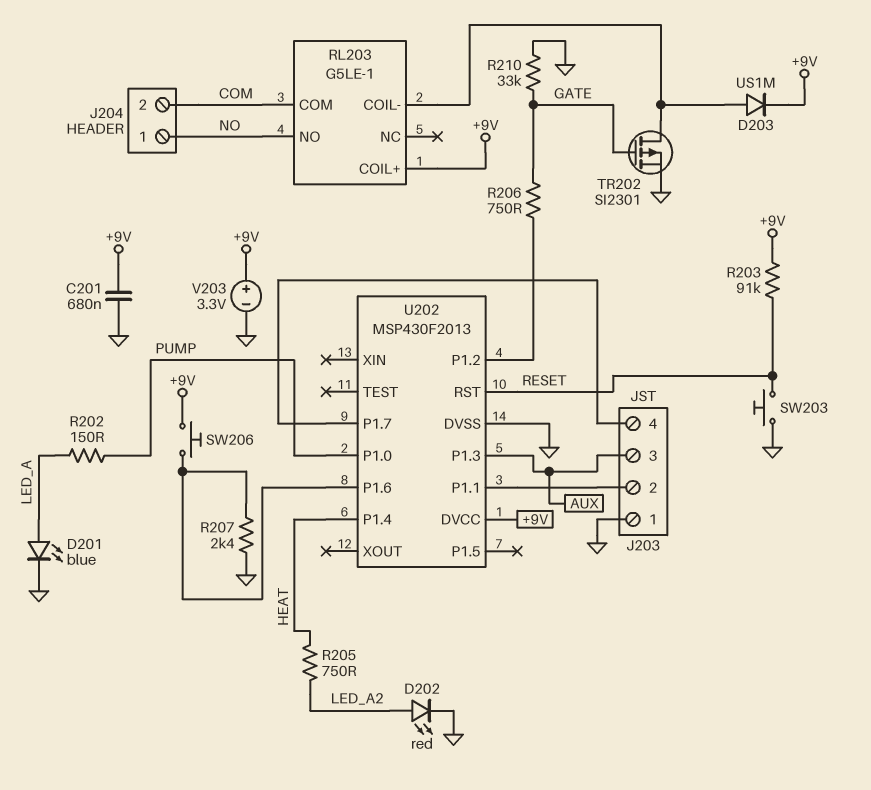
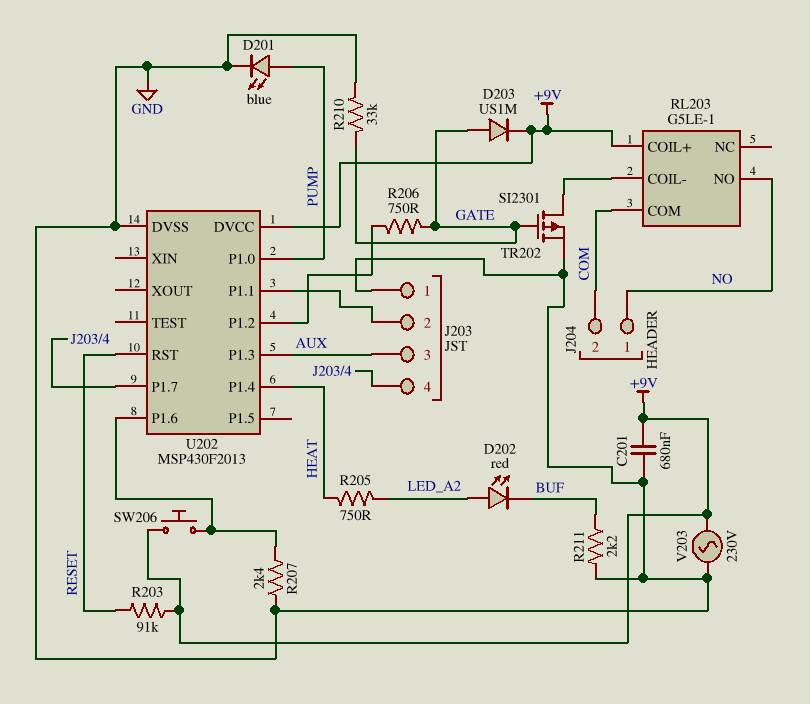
D201: LED blue (A LED_A, K GND) -> LED blue (A PUMP, K GND)
D202: LED red (A LED_A2, K GND) -> LED red (A LED_A2, K BUF)
D203: diode US1M (A RL203/COIL-, K +9V) -> diode US1M (A GATE, K +9V)
R202: 150 (LED_A, PUMP) -> none
R211: none -> 2.2k (BUF, GND)
SW203: button (GND, RESET) -> none
V203: 3.3V (plus +9V, minus GND) -> AC 230V (+9V, GND)

